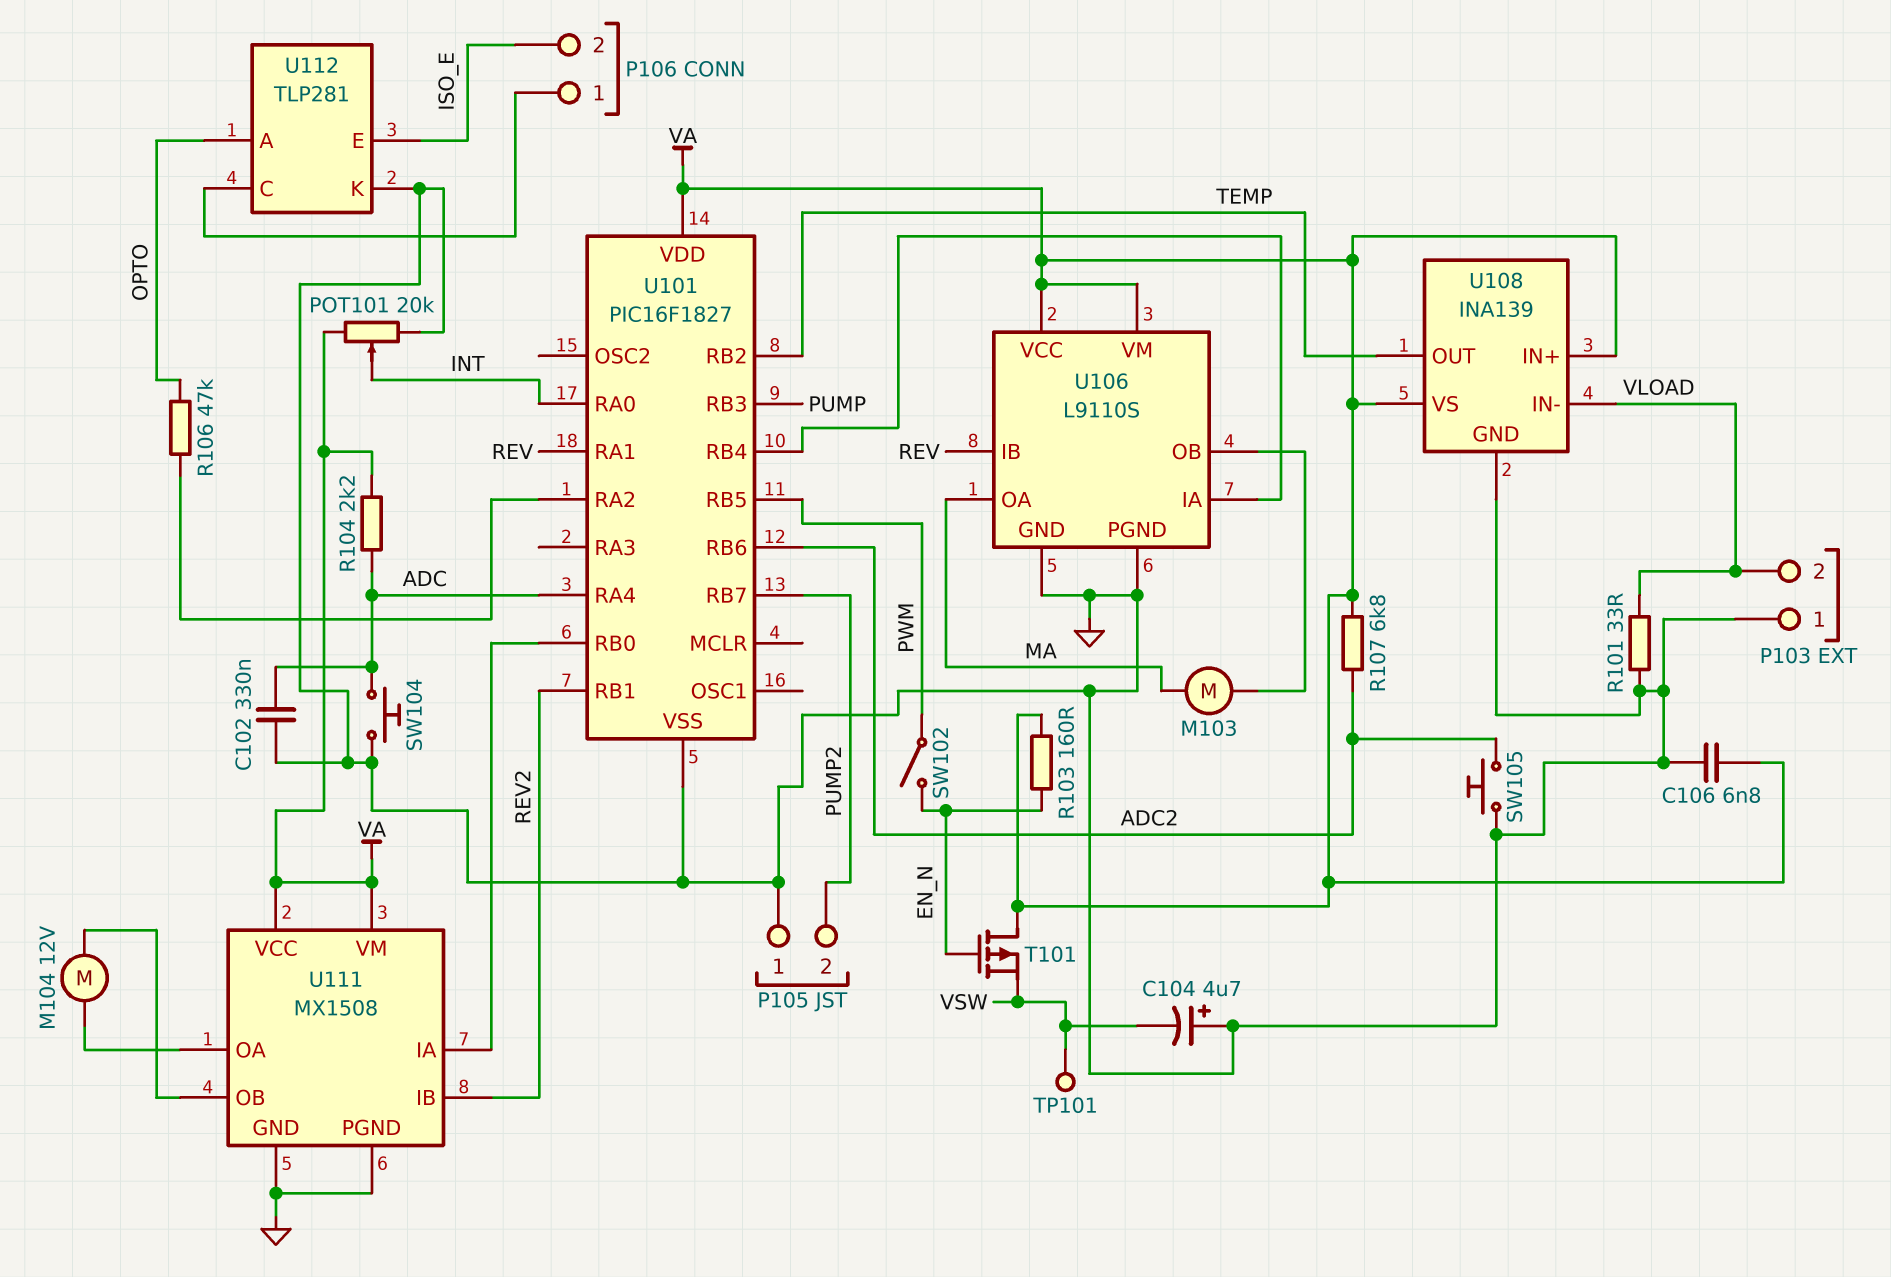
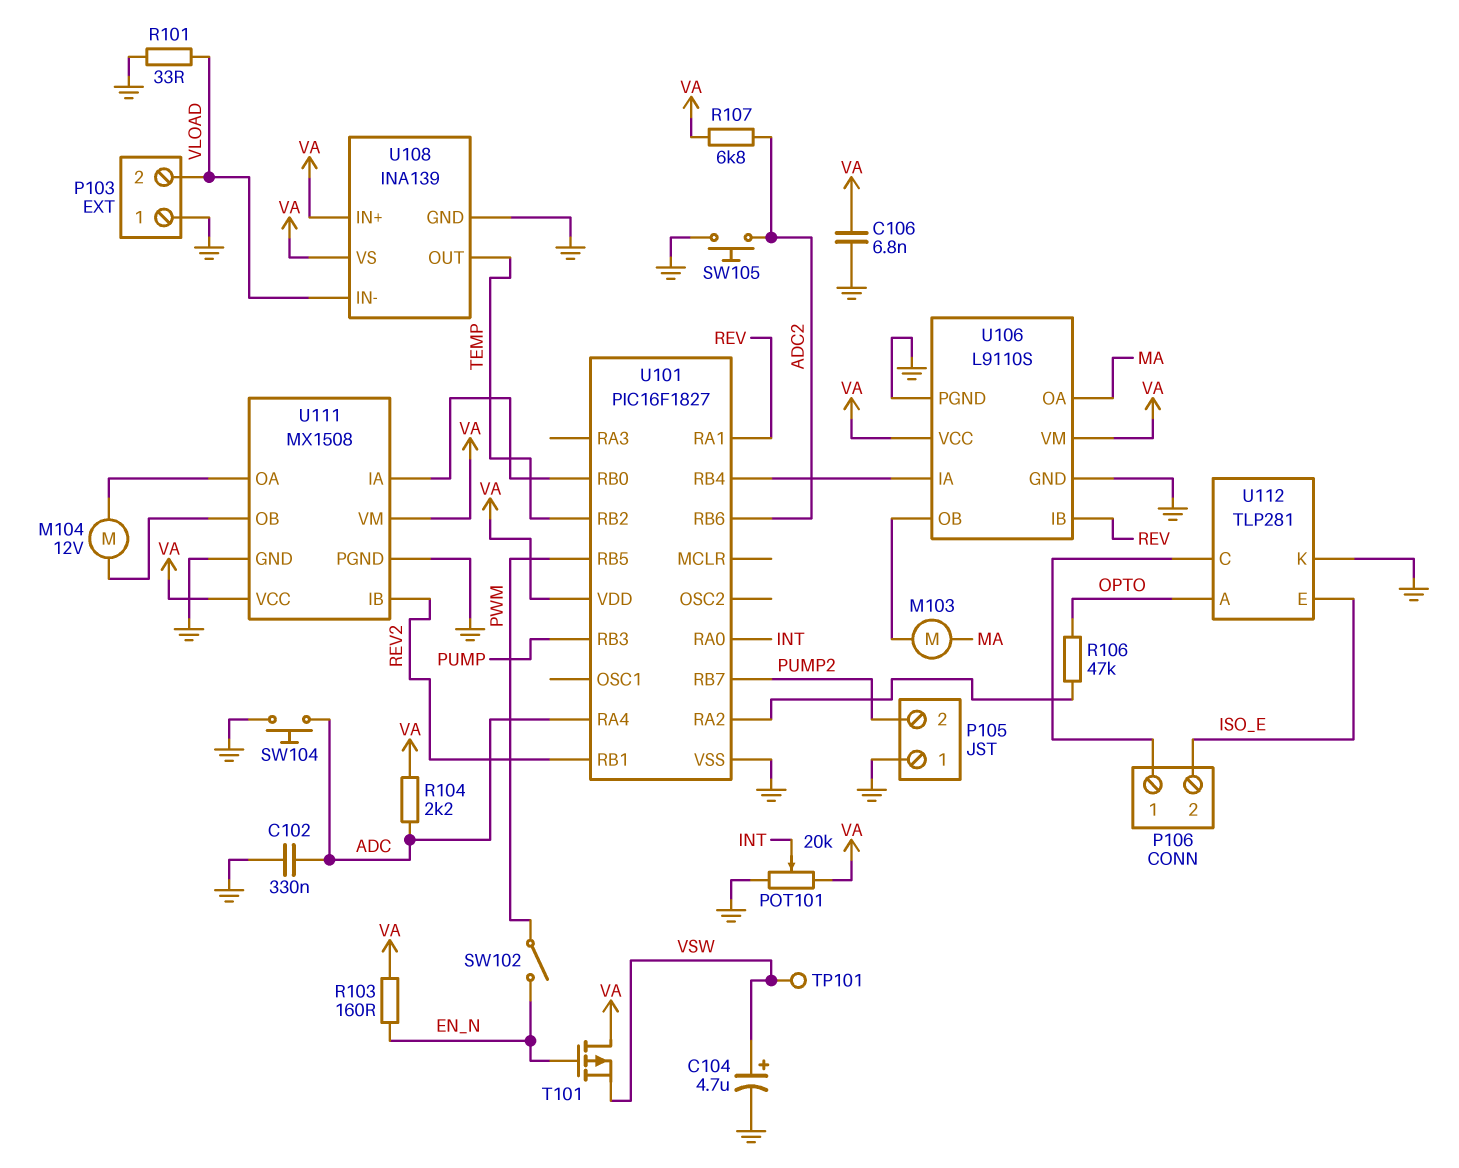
C104: 4.7uF (plus GND, minus VSW) -> 4.7uF (plus VSW, minus GND)

